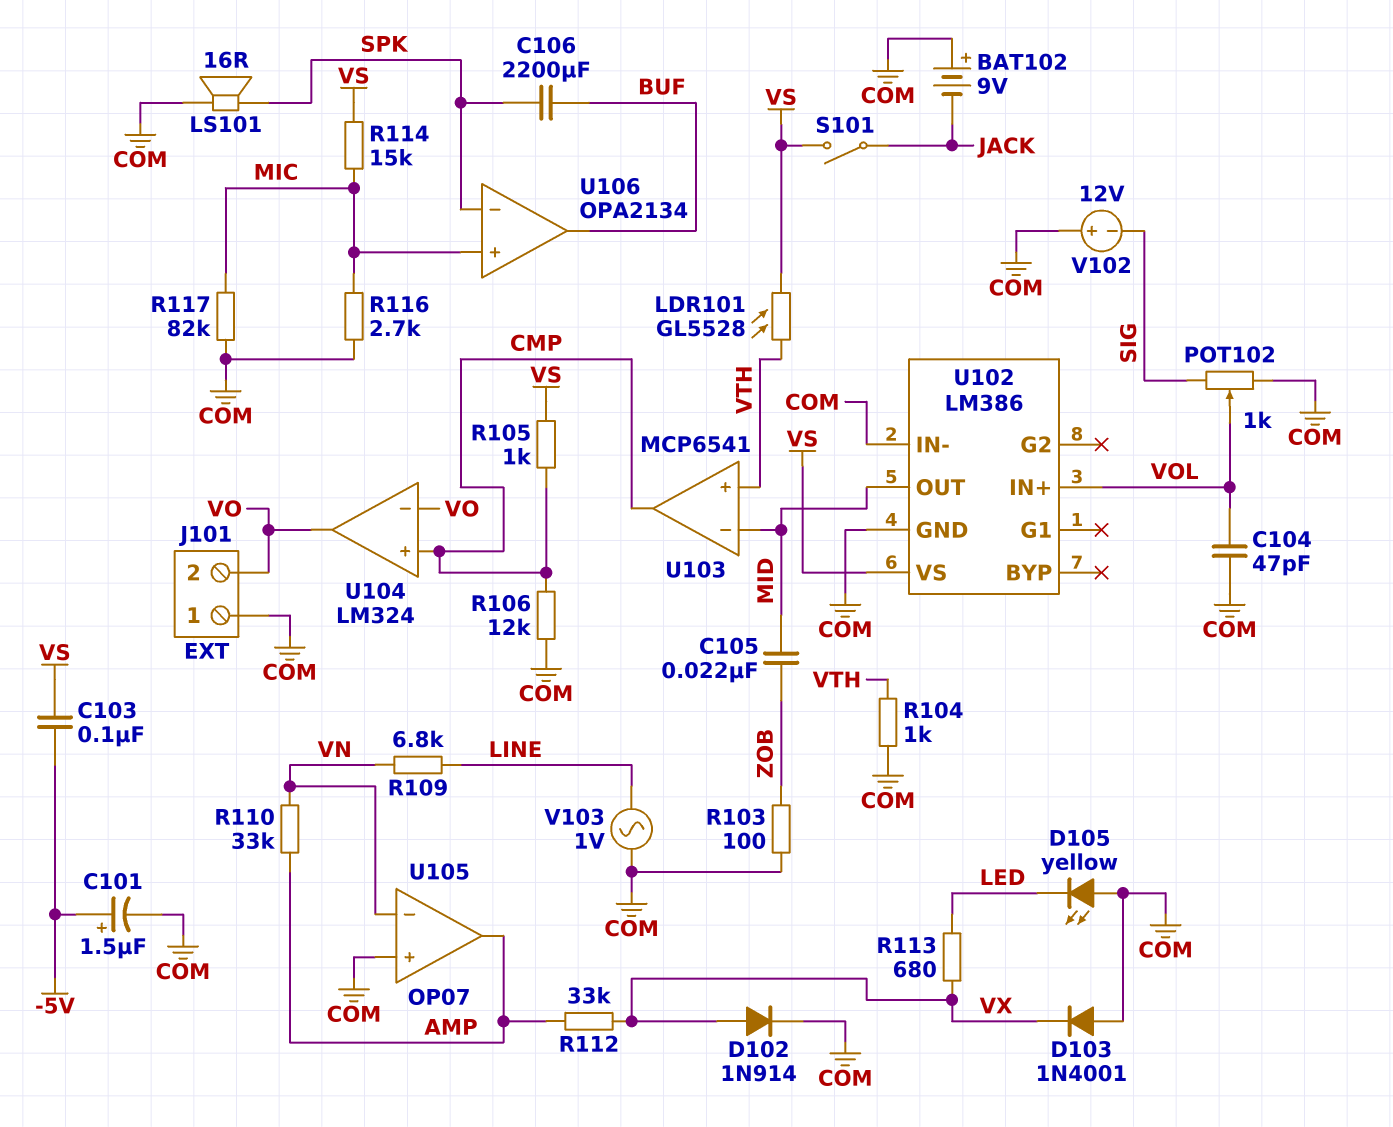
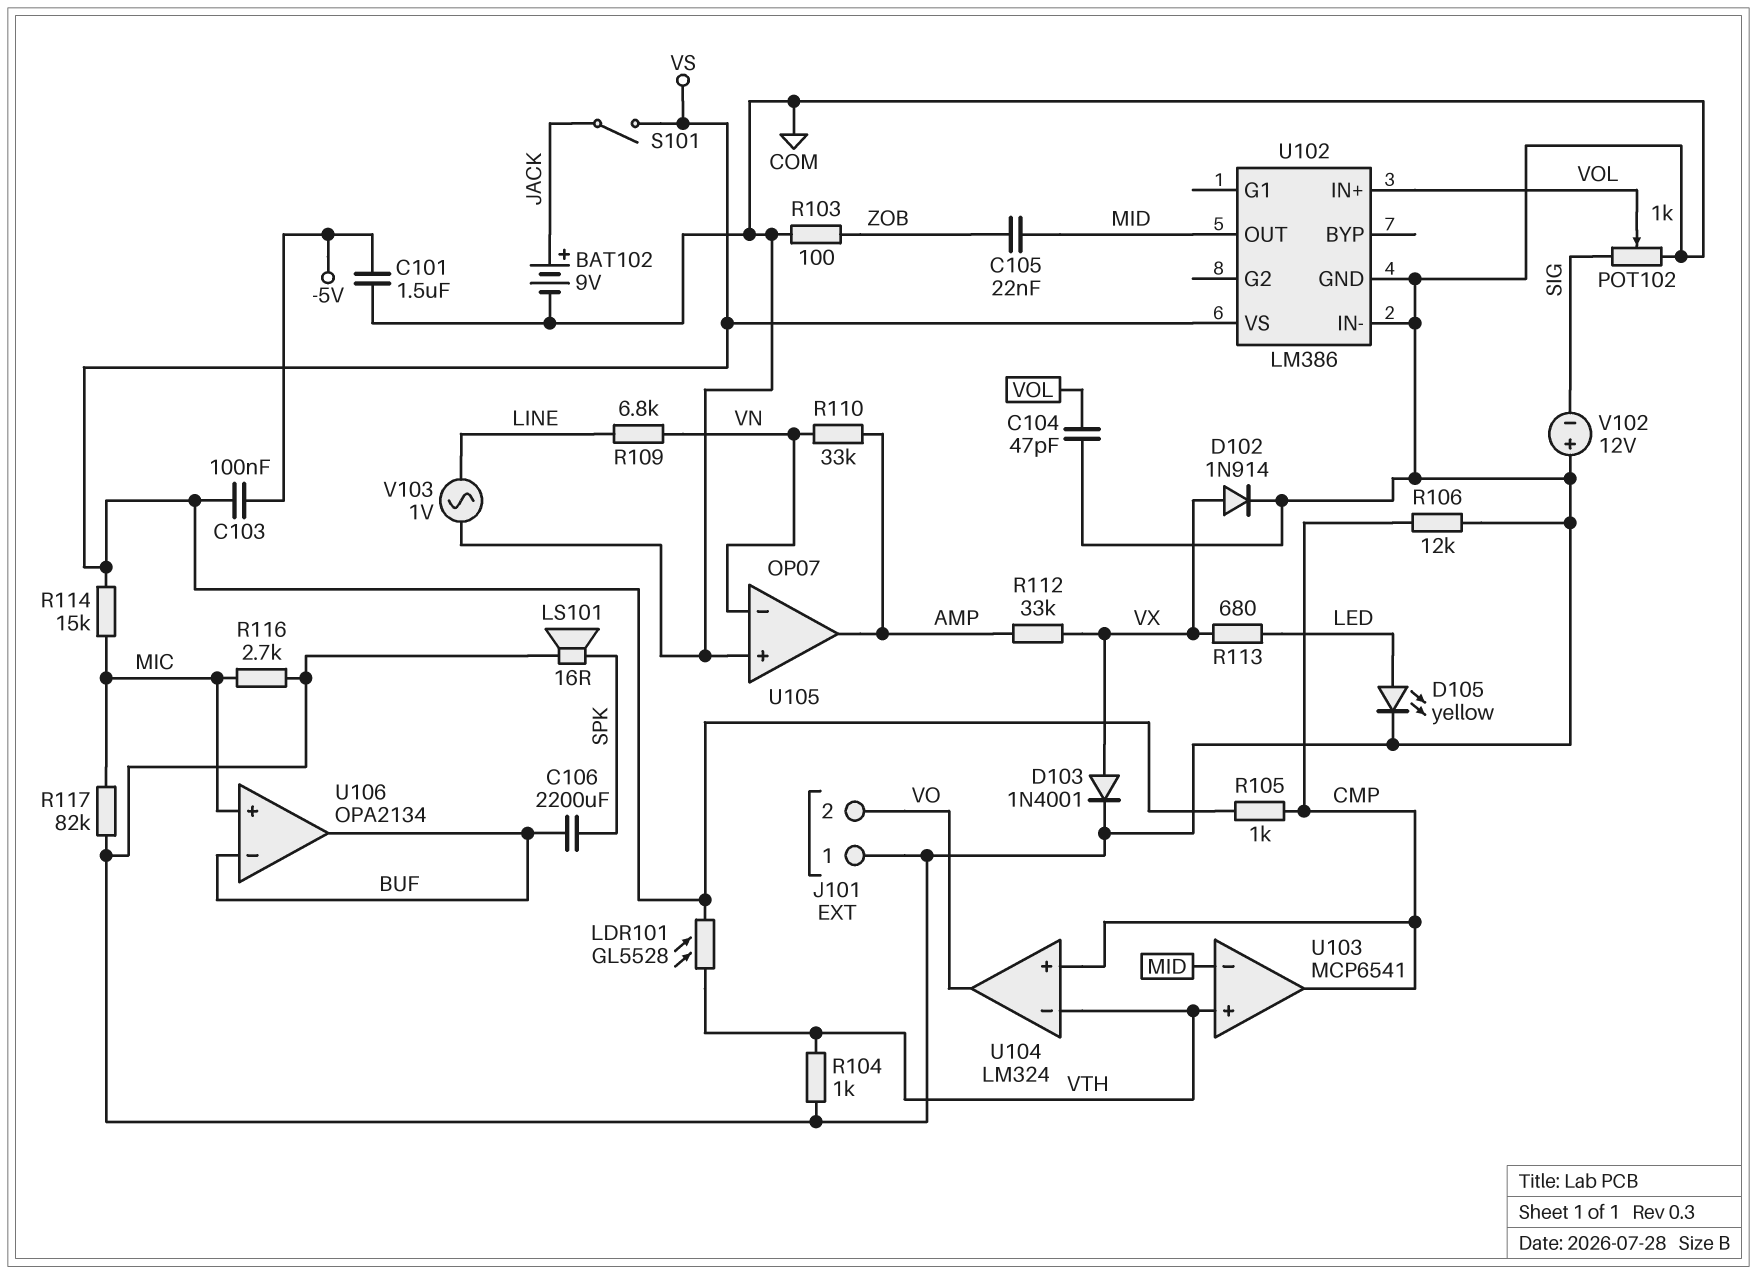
BAT102: 9V (plus COM, minus JACK) -> 9V (plus JACK, minus COM)
C101: 1.5uF (plus -5V, minus COM) -> 1.5uF (-5V, COM)
D103: diode 1N4001 (A COM, K VX) -> diode 1N4001 (A VX, K COM)
D105: LED yellow (A COM, K LED) -> LED yellow (A LED, K COM)
U104 pin in-: VO -> VTH
U106 pin in-: SPK -> BUF

